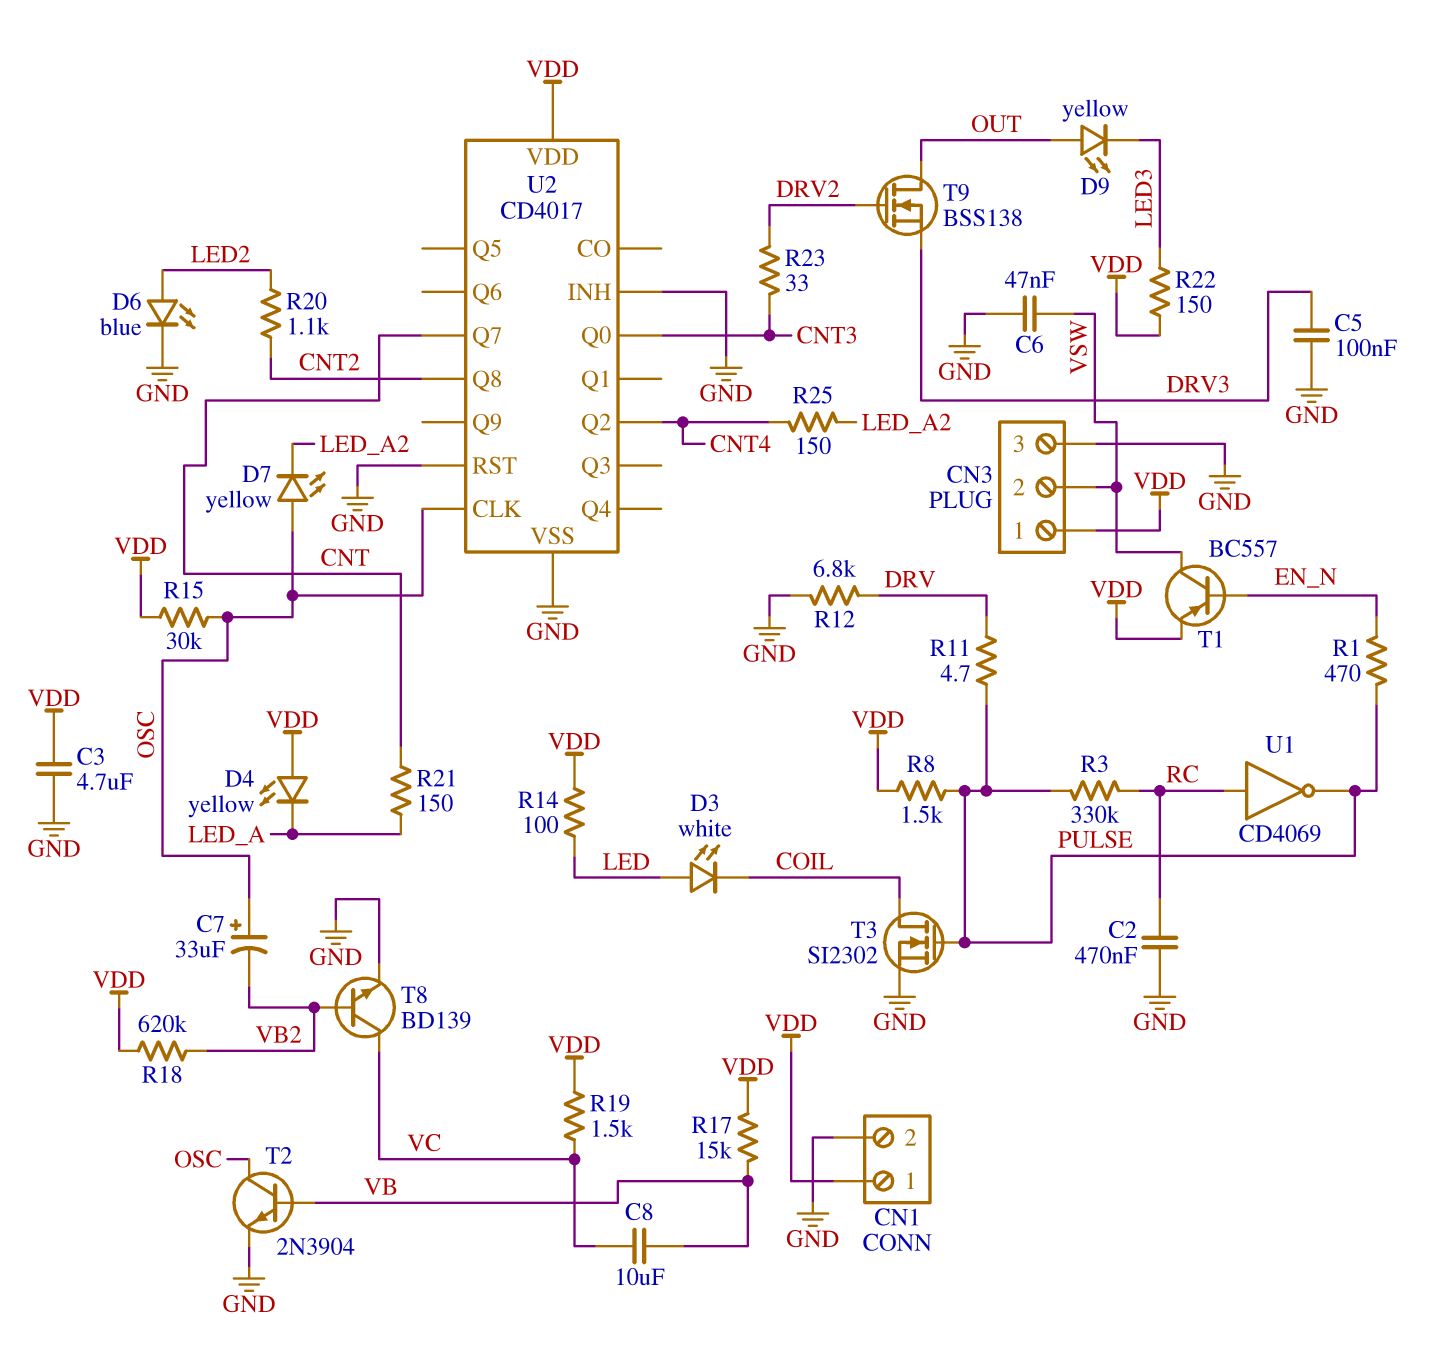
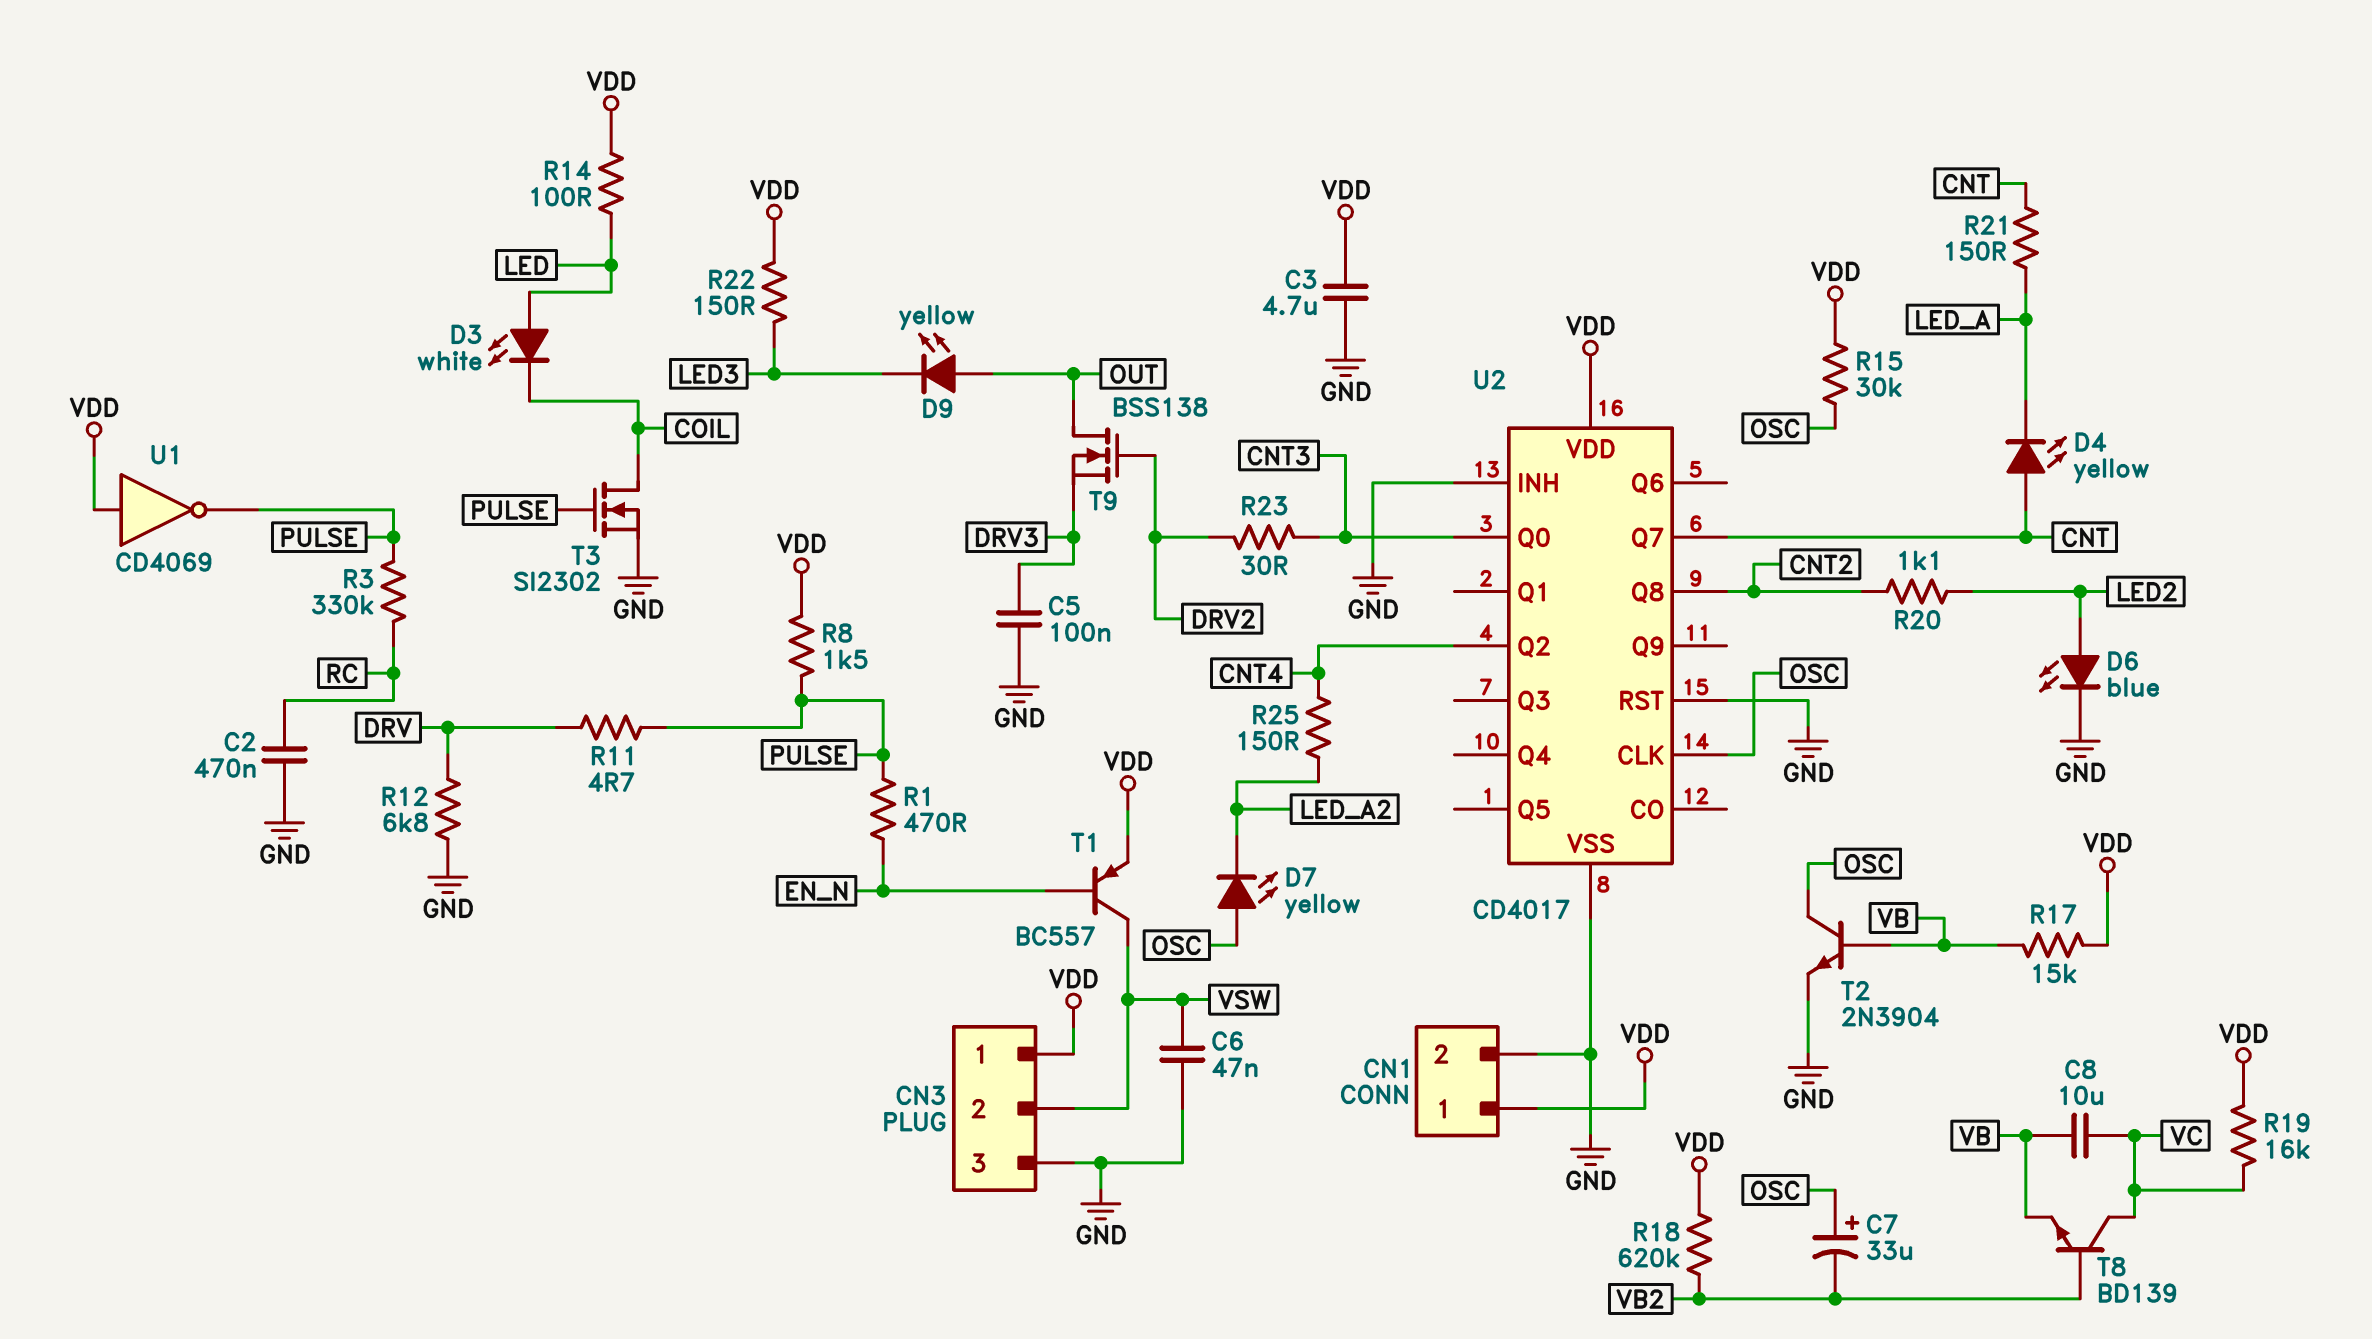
D4: LED yellow (A VDD, K LED_A) -> LED yellow (A CNT, K LED_A)
R19: 1.5k (VC, VDD) -> 16k (VC, VDD)
R23: 33 (CNT3, DRV2) -> 30 (CNT3, DRV2)
T8: NPN BD139 (B VB2, C VC, E GND) -> NPN BD139 (B VB2, C VC, E VB)
U1: NOT CD4069 (in RC, out PULSE) -> NOT CD4069 (in VDD, out PULSE)

